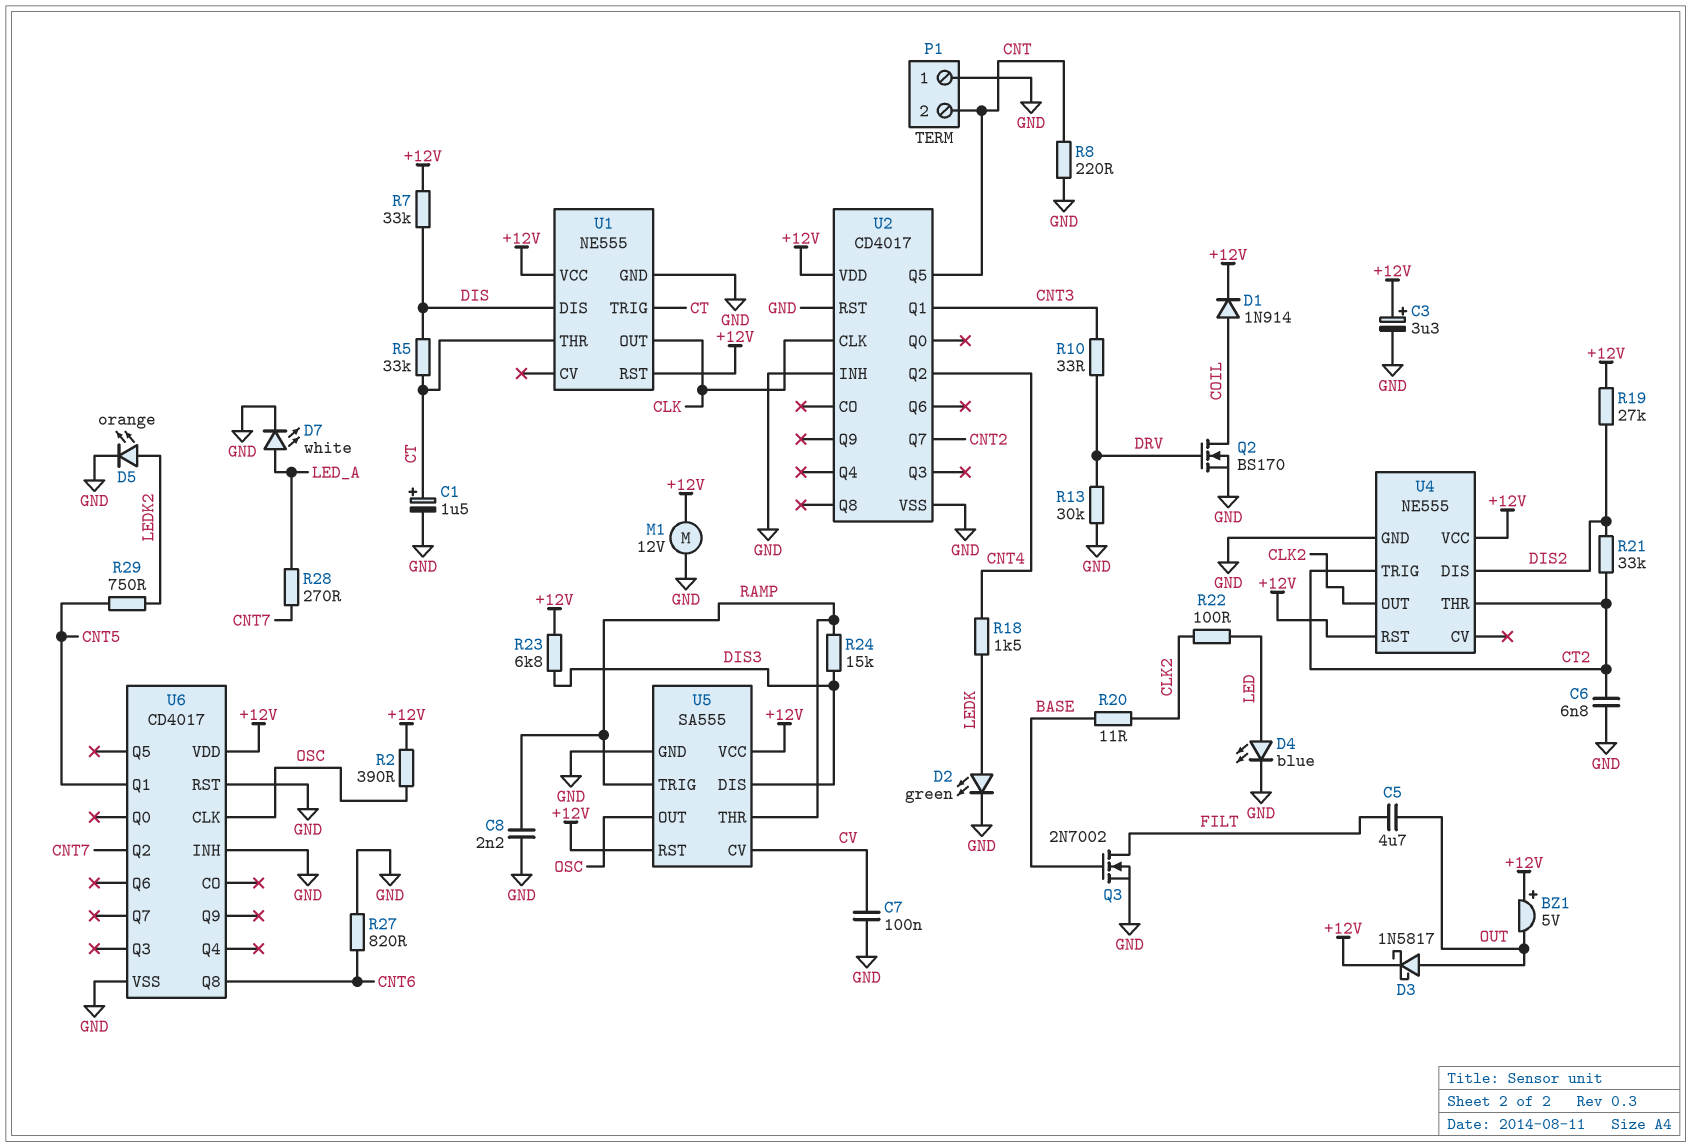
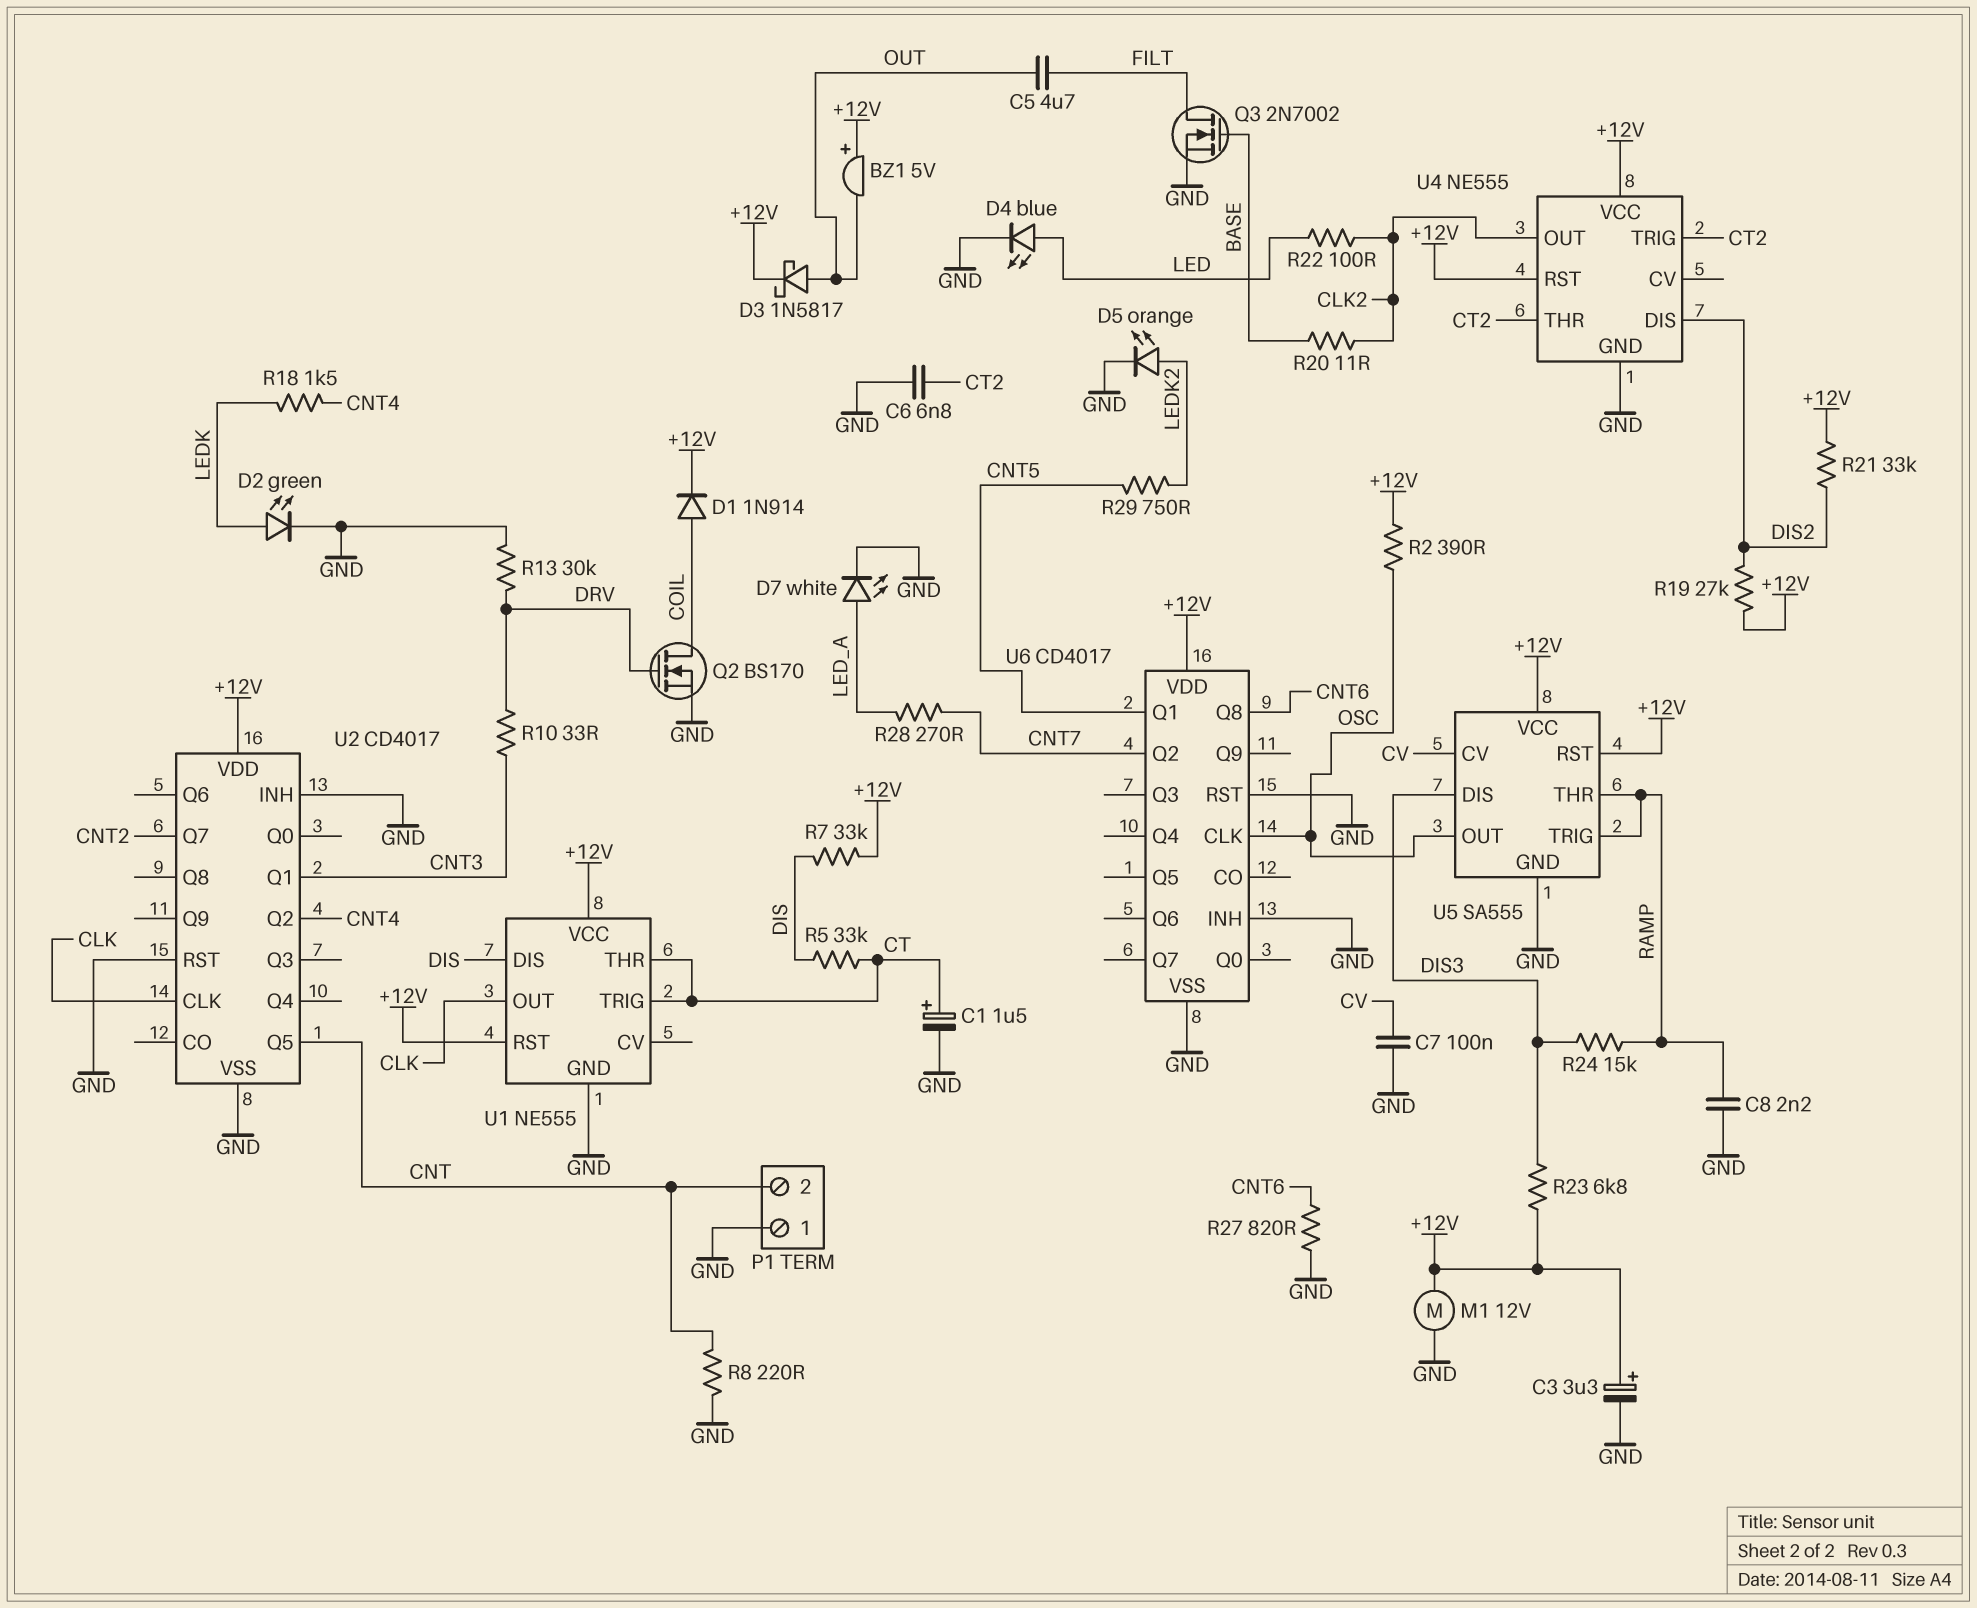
R21: 33k (CT2, DIS2) -> 33k (+12V, DIS2)

